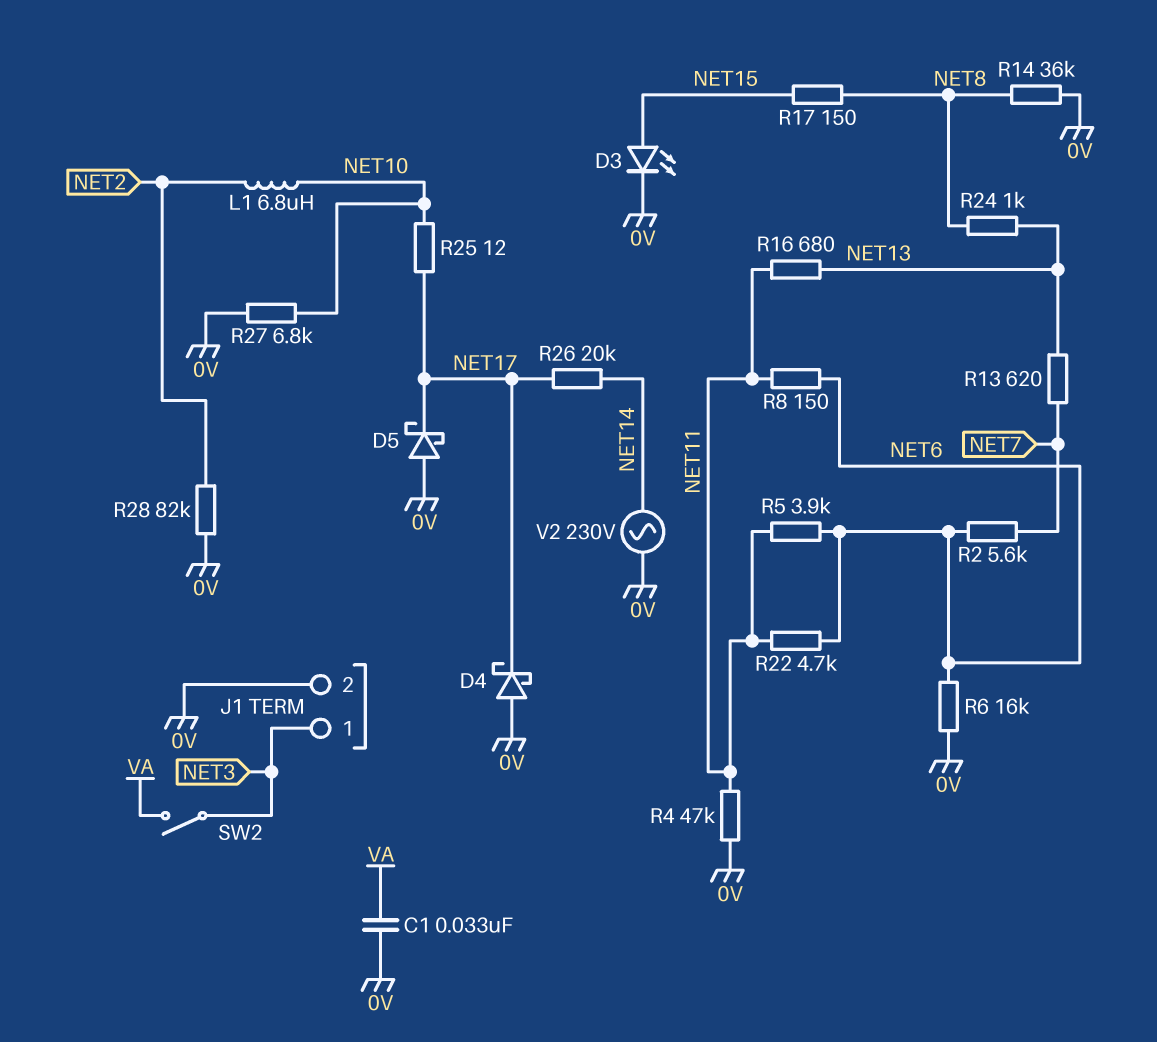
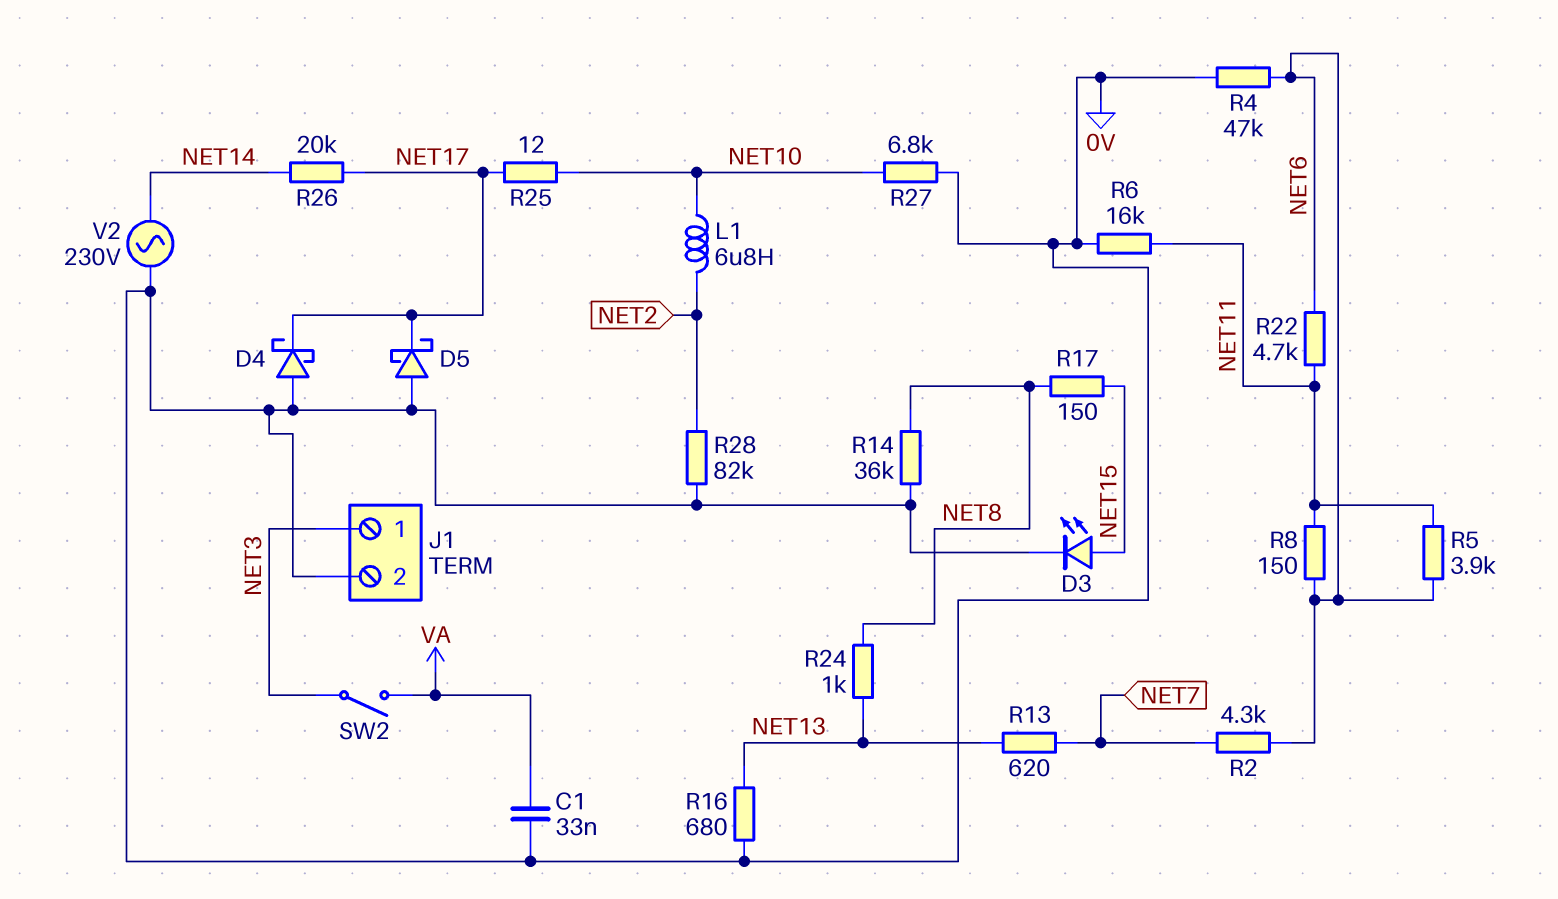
R2: 5.6k (NET6, NET7) -> 4.3k (NET6, NET7)
R4: 47k (0V, NET11) -> 47k (0V, NET6)
R6: 16k (0V, NET6) -> 16k (0V, NET11)
R16: 680 (NET11, NET13) -> 680 (0V, NET13)

